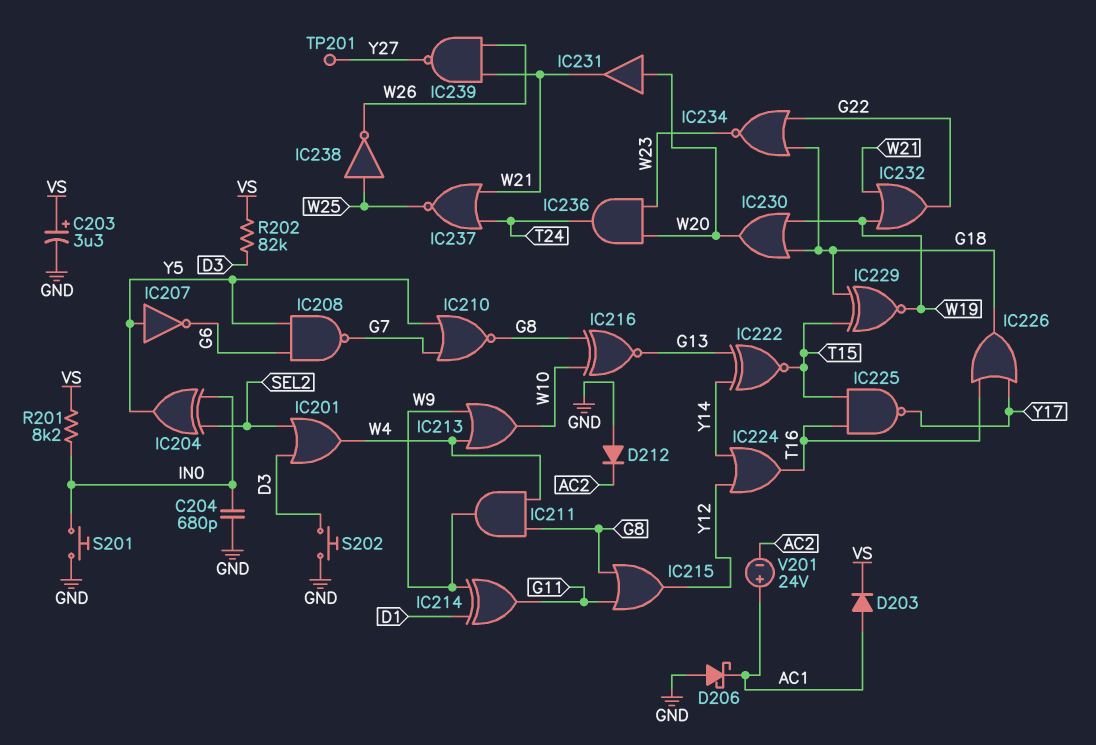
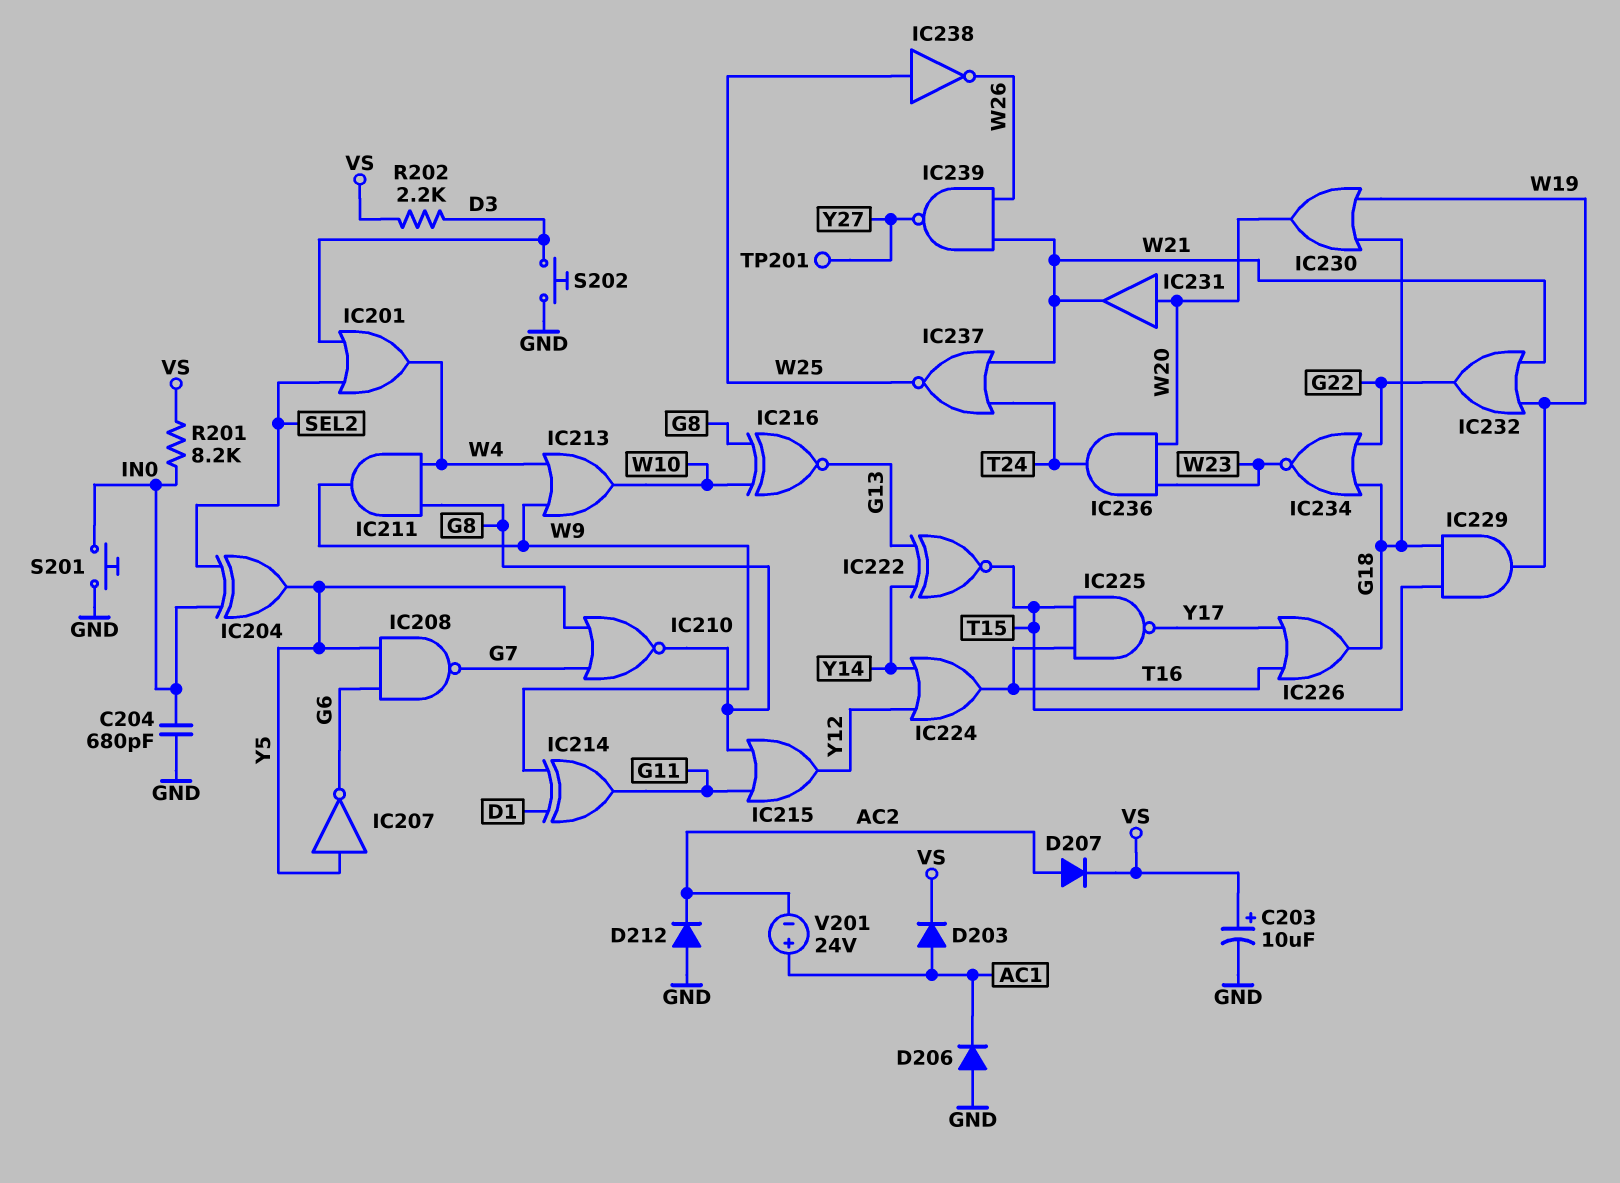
C203: 3.3uF (plus VS, minus GND) -> 10uF (plus VS, minus GND)
D206: schottky (A GND, K AC1) -> diode (A GND, K AC1)
D207: none -> diode (A AC2, K VS)
IC229: XNOR (in G18, in T15, out W19) -> AND (in G18, in T15, out W19)
R202: 82k (D3, VS) -> 2.2k (D3, VS)

